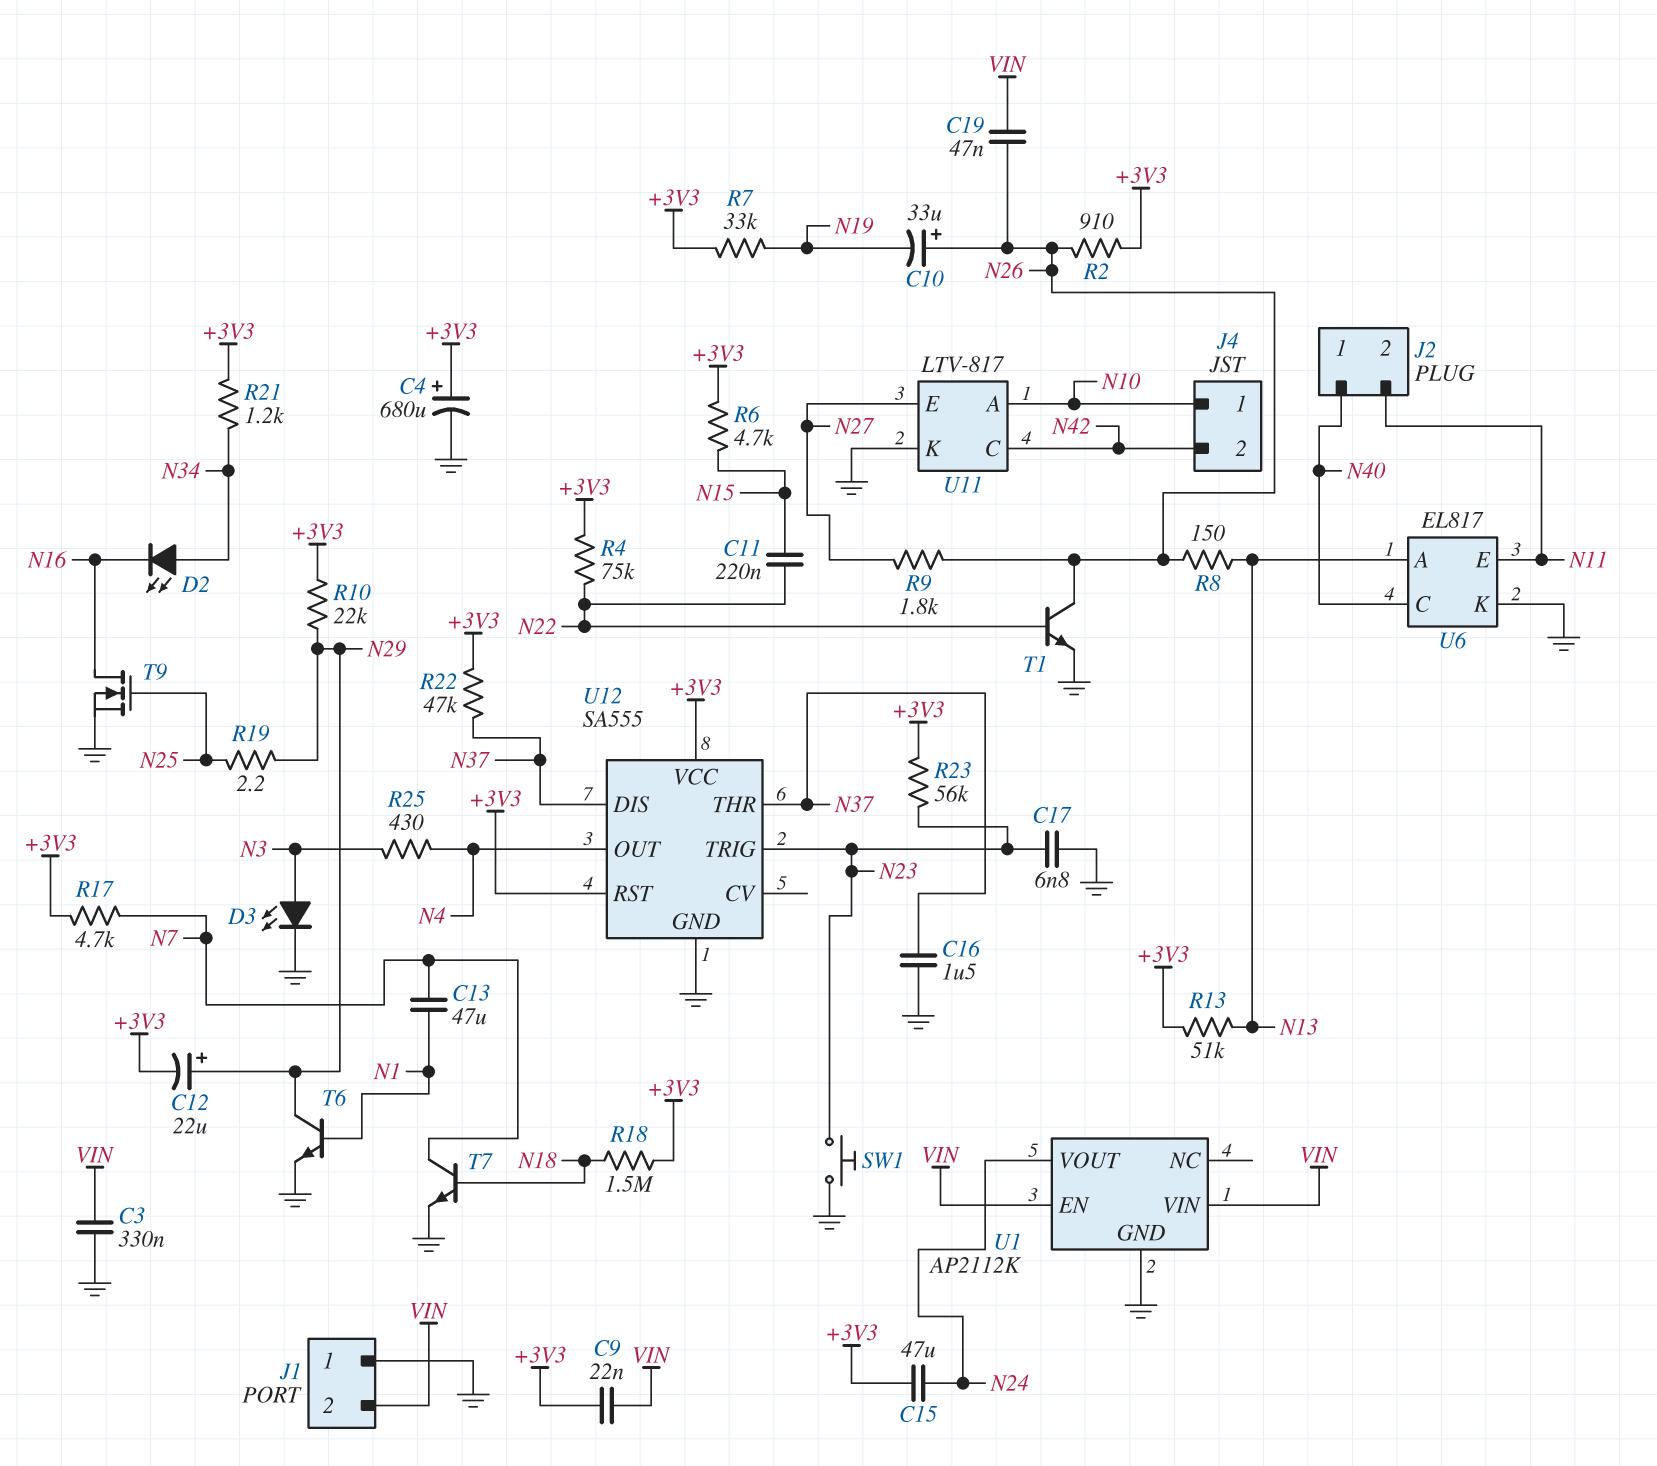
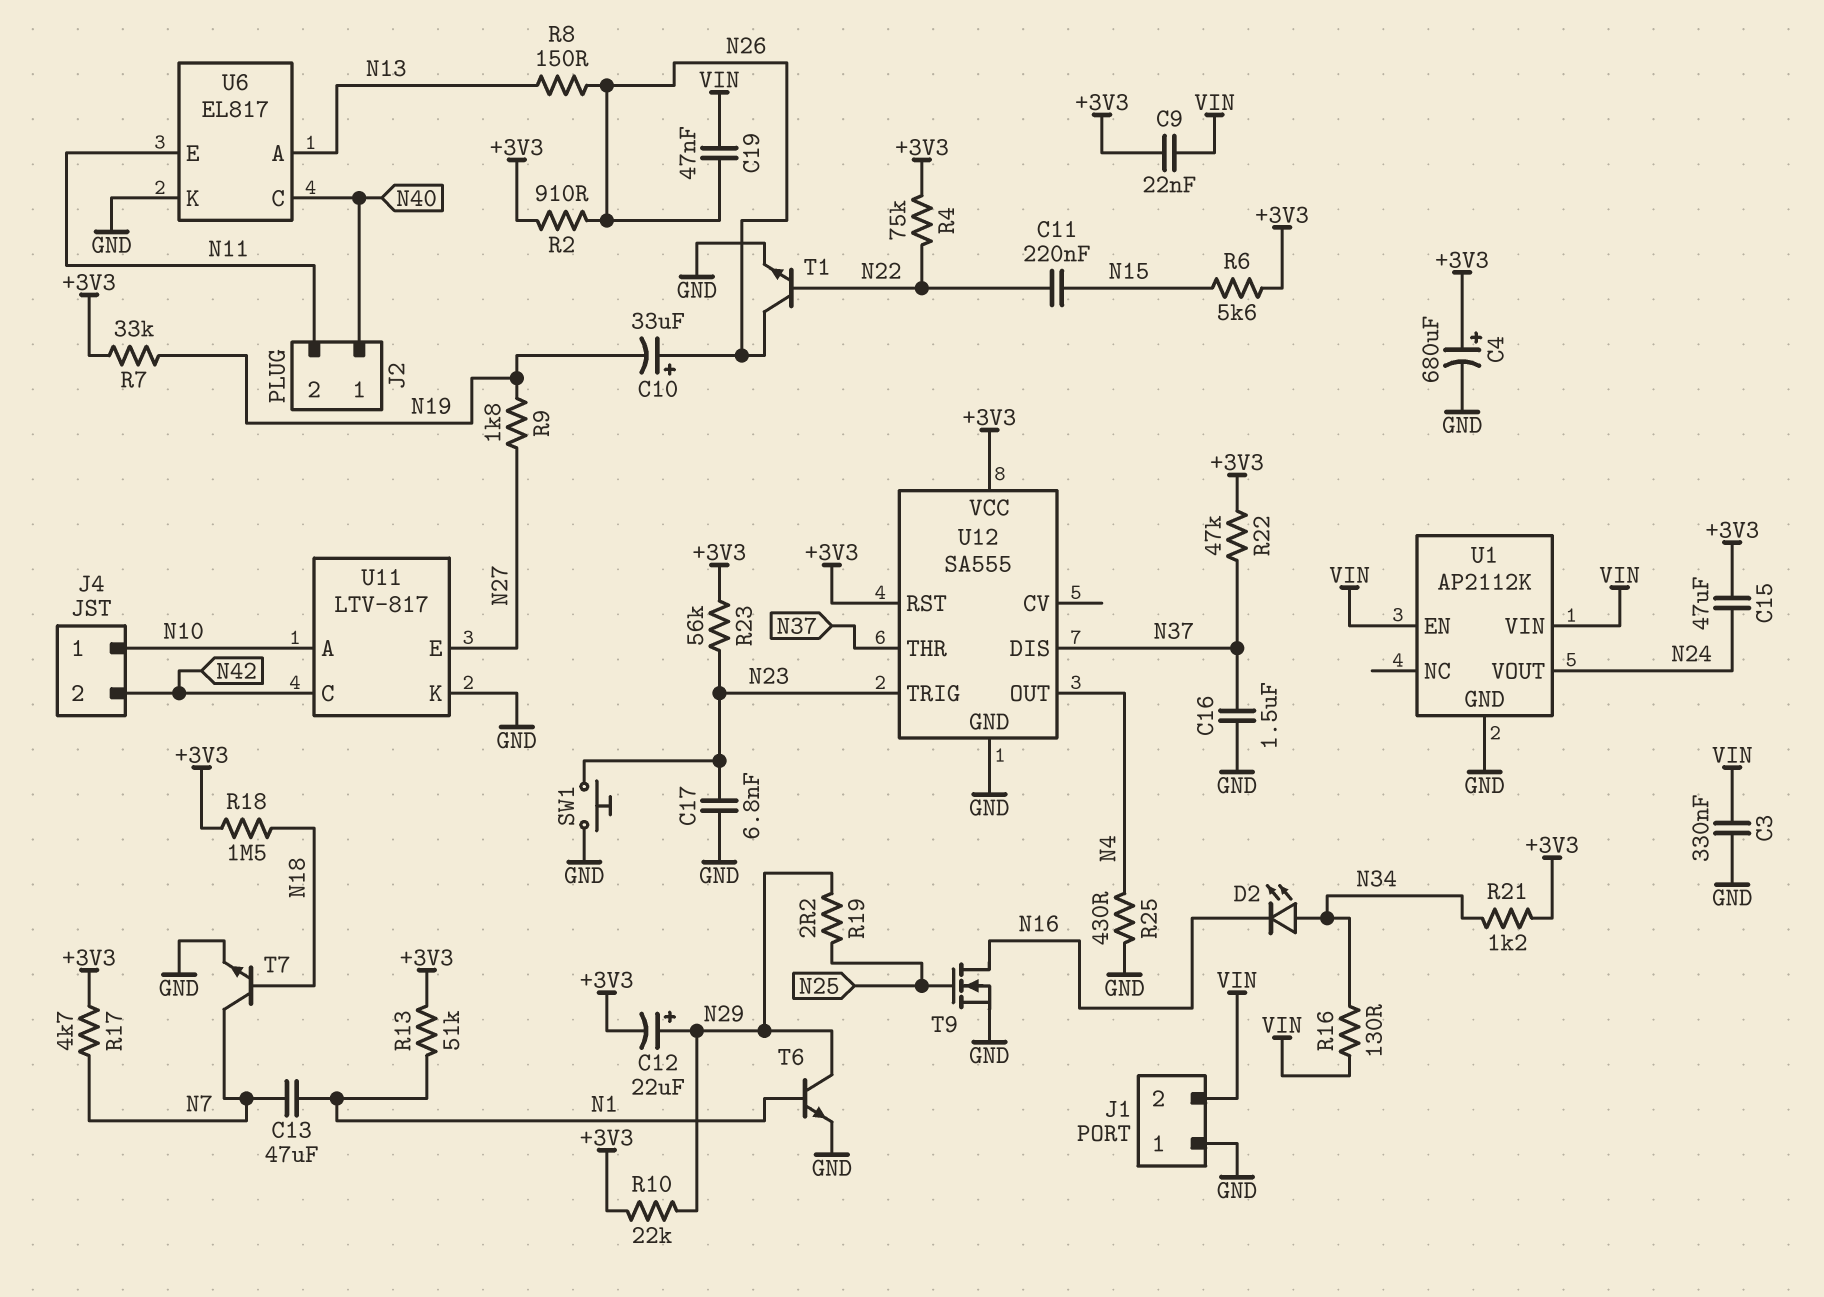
D3: LED (A N3, K GND) -> none
R6: 4.7k (+3V3, N15) -> 5.6k (+3V3, N15)
R9: 1.8k (N26, N27) -> 1.8k (N19, N27)
R13: 51k (+3V3, N13) -> 51k (+3V3, N1)
R16: none -> 130 (N34, VIN)
R25: 430 (N3, N4) -> 430 (GND, N4)

